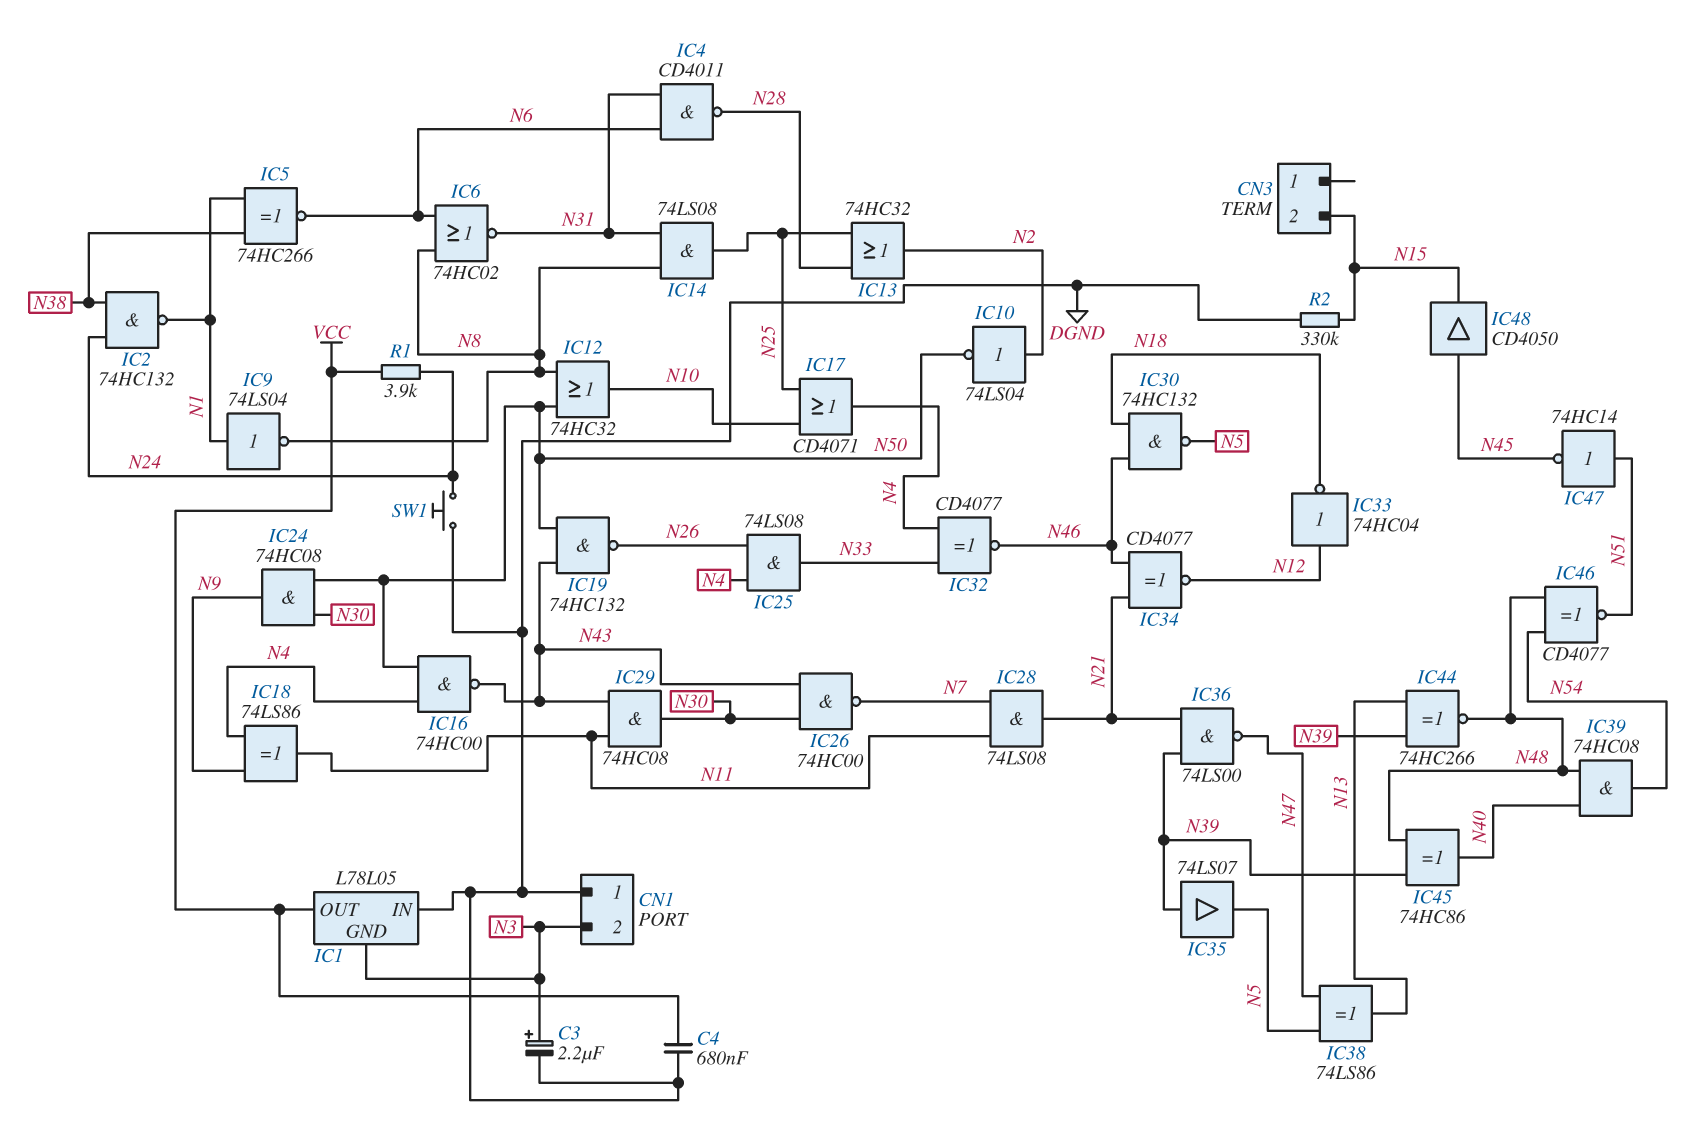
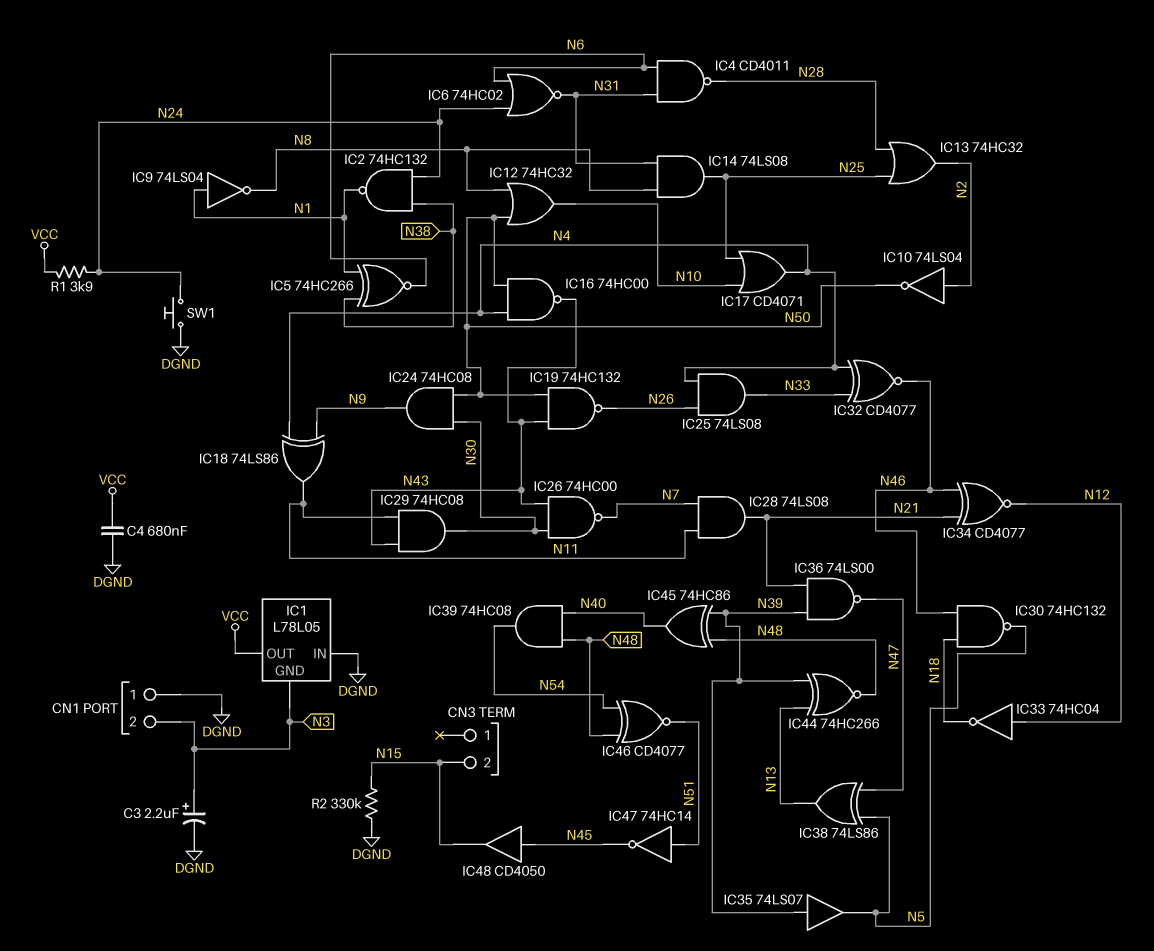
IC6: NOR 74HC02 (in N6, in N8, out N31) -> NOR 74HC02 (in N6, in N24, out N31)

